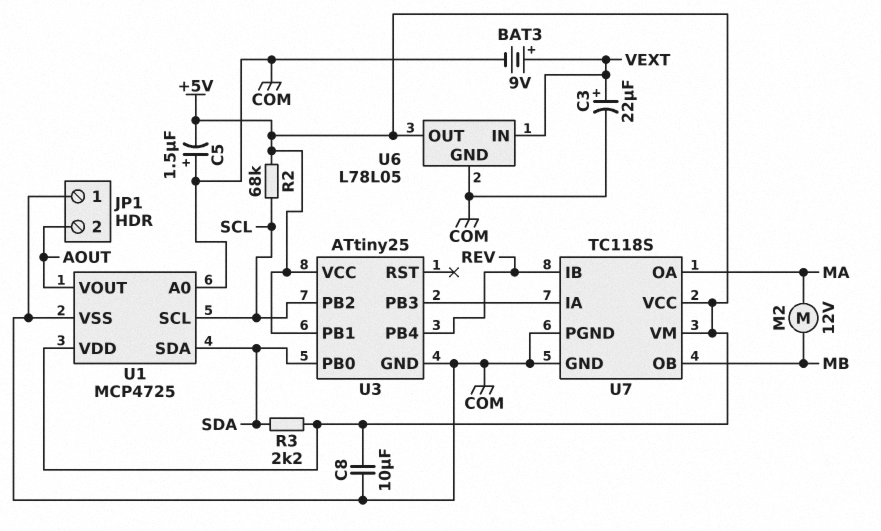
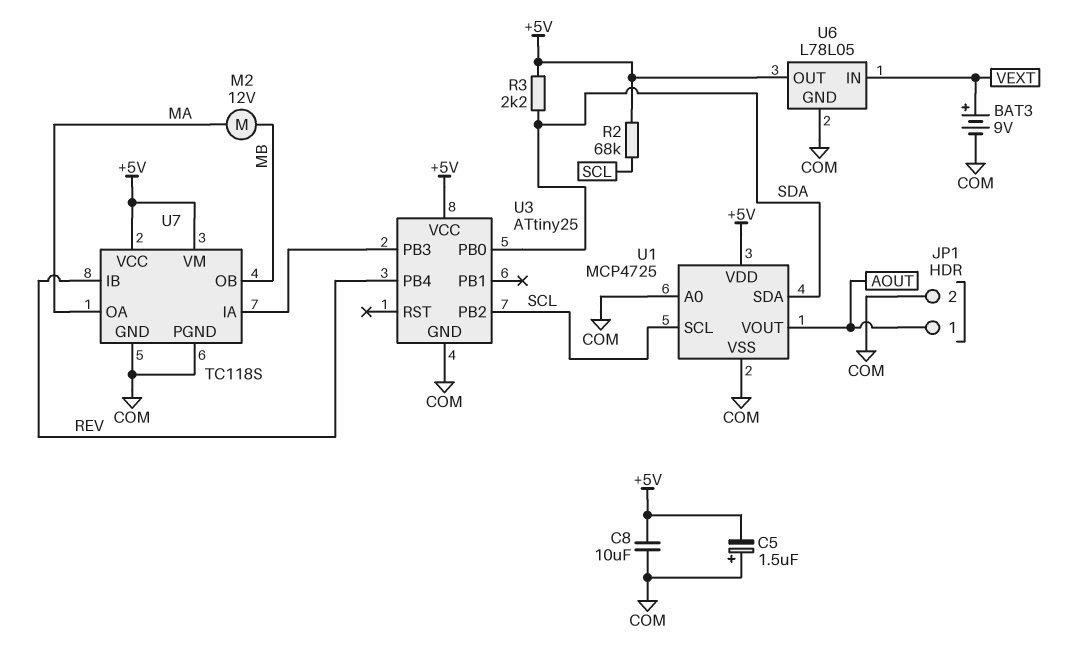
C3: 22uF (plus VEXT, minus COM) -> none
JP1 pin 1: COM -> AOUT
JP1 pin 2: AOUT -> COM
U3 pin PB1: +5V -> none

